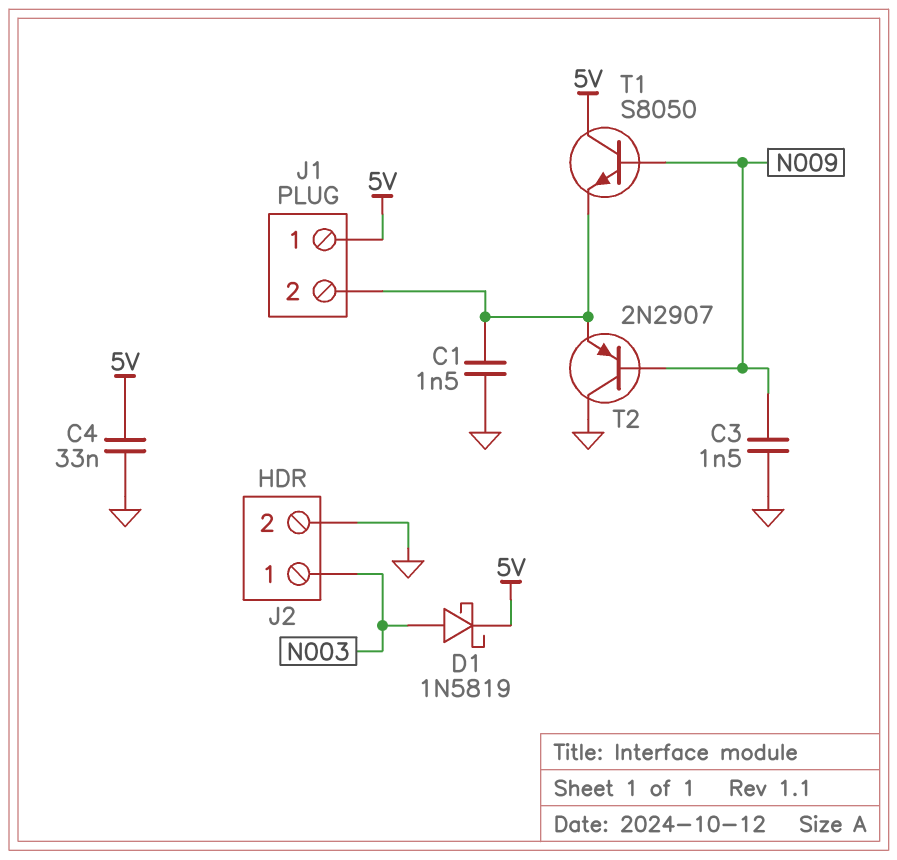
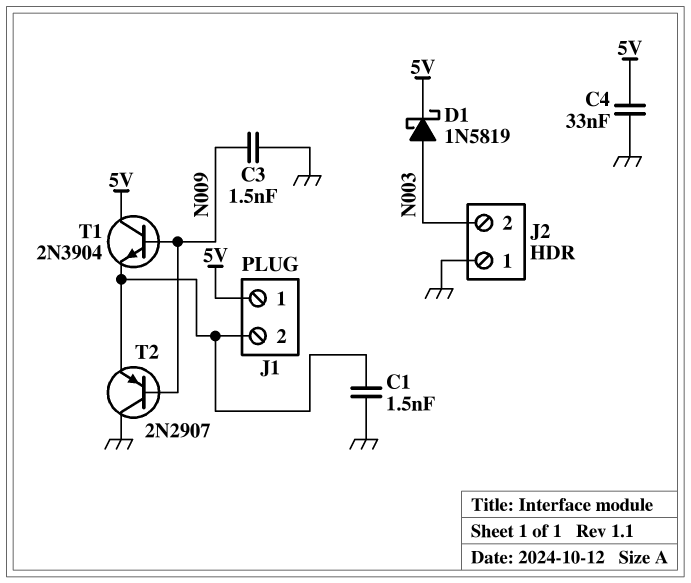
J2 pin 1: N003 -> GND
J2 pin 2: GND -> N003
T1: NPN S8050 (B N009, C 5V, E J1/2) -> NPN 2N3904 (B N009, C 5V, E J1/2)

